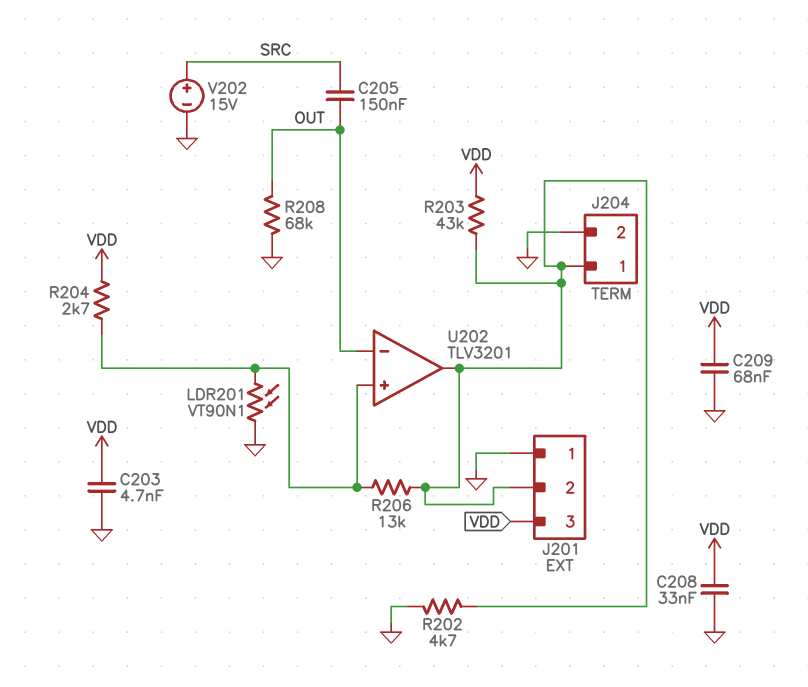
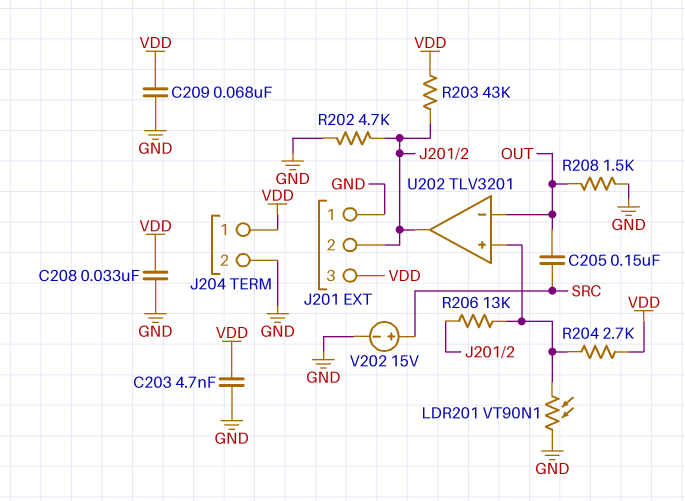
J204 pin 1: J201/2 -> VDD
R208: 68k (GND, OUT) -> 1.5k (GND, OUT)

